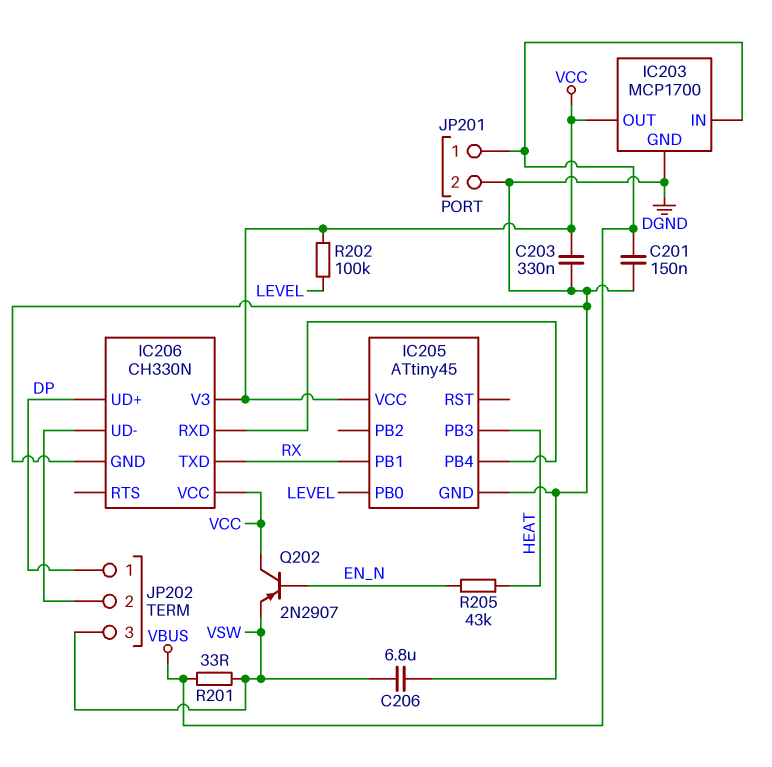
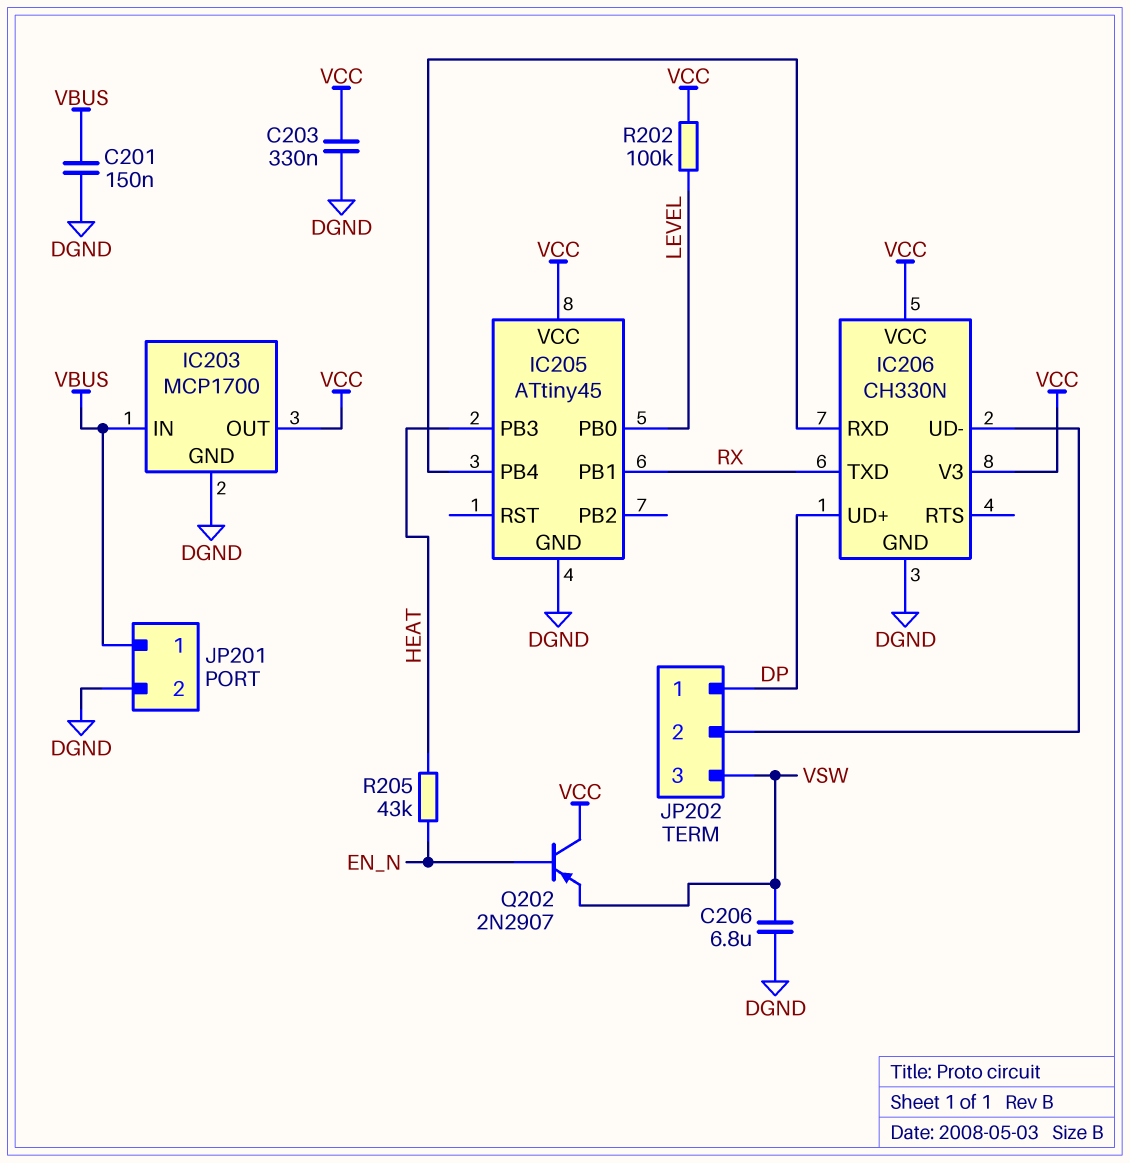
R201: 33 (VBUS, VSW) -> none

